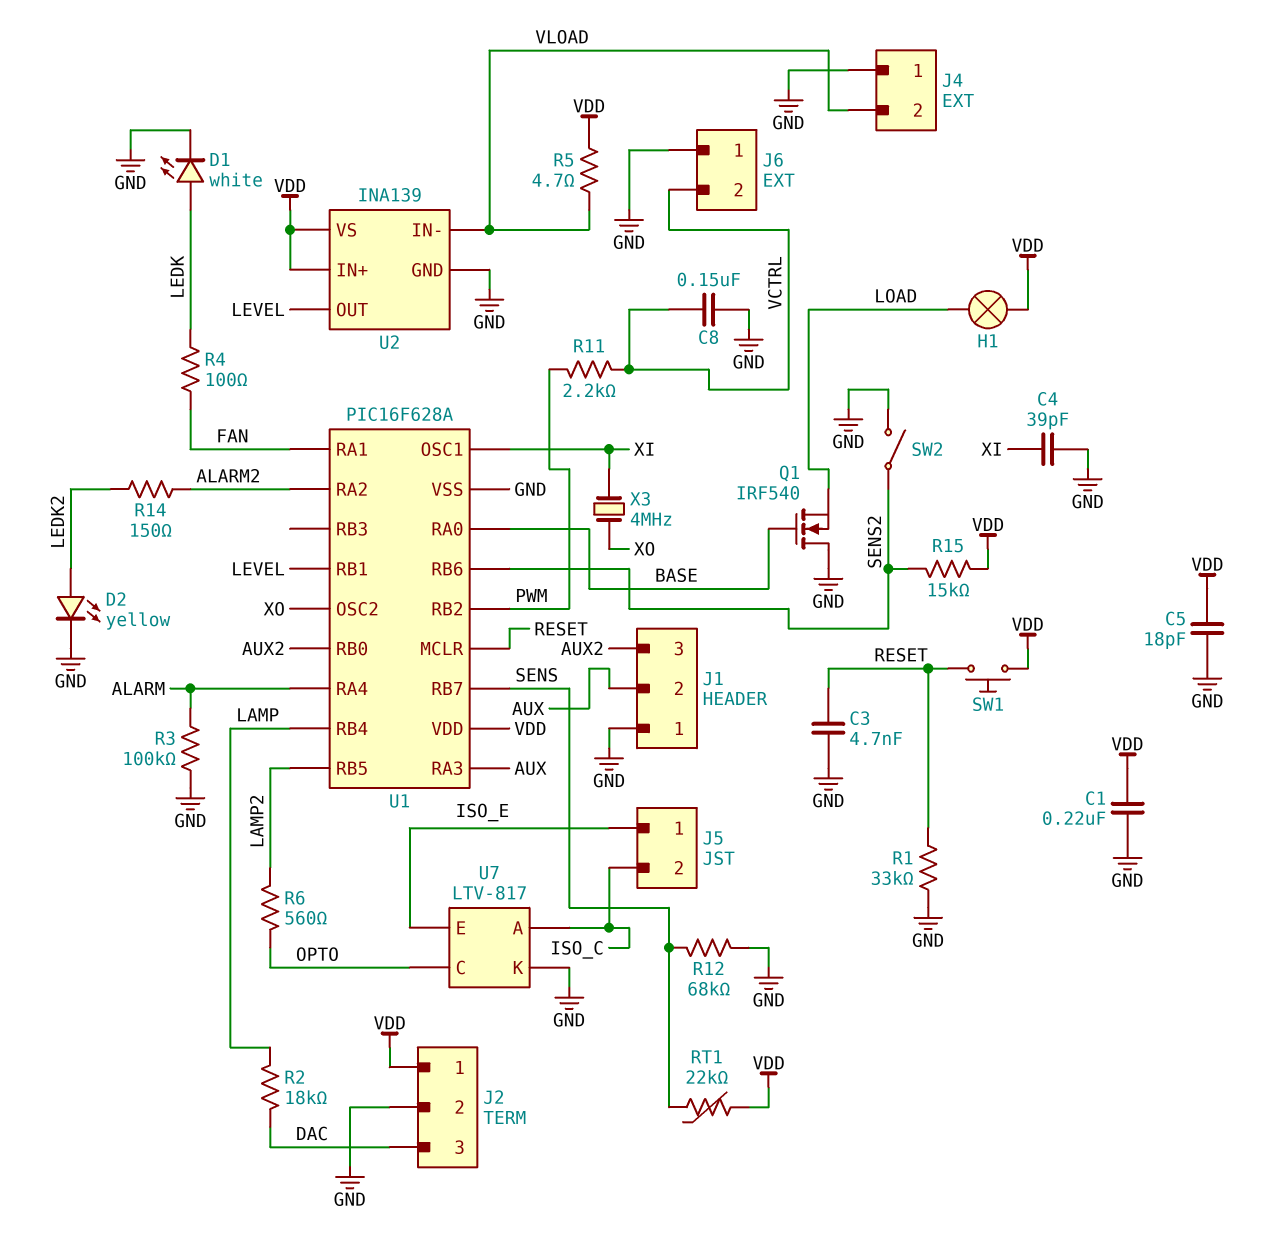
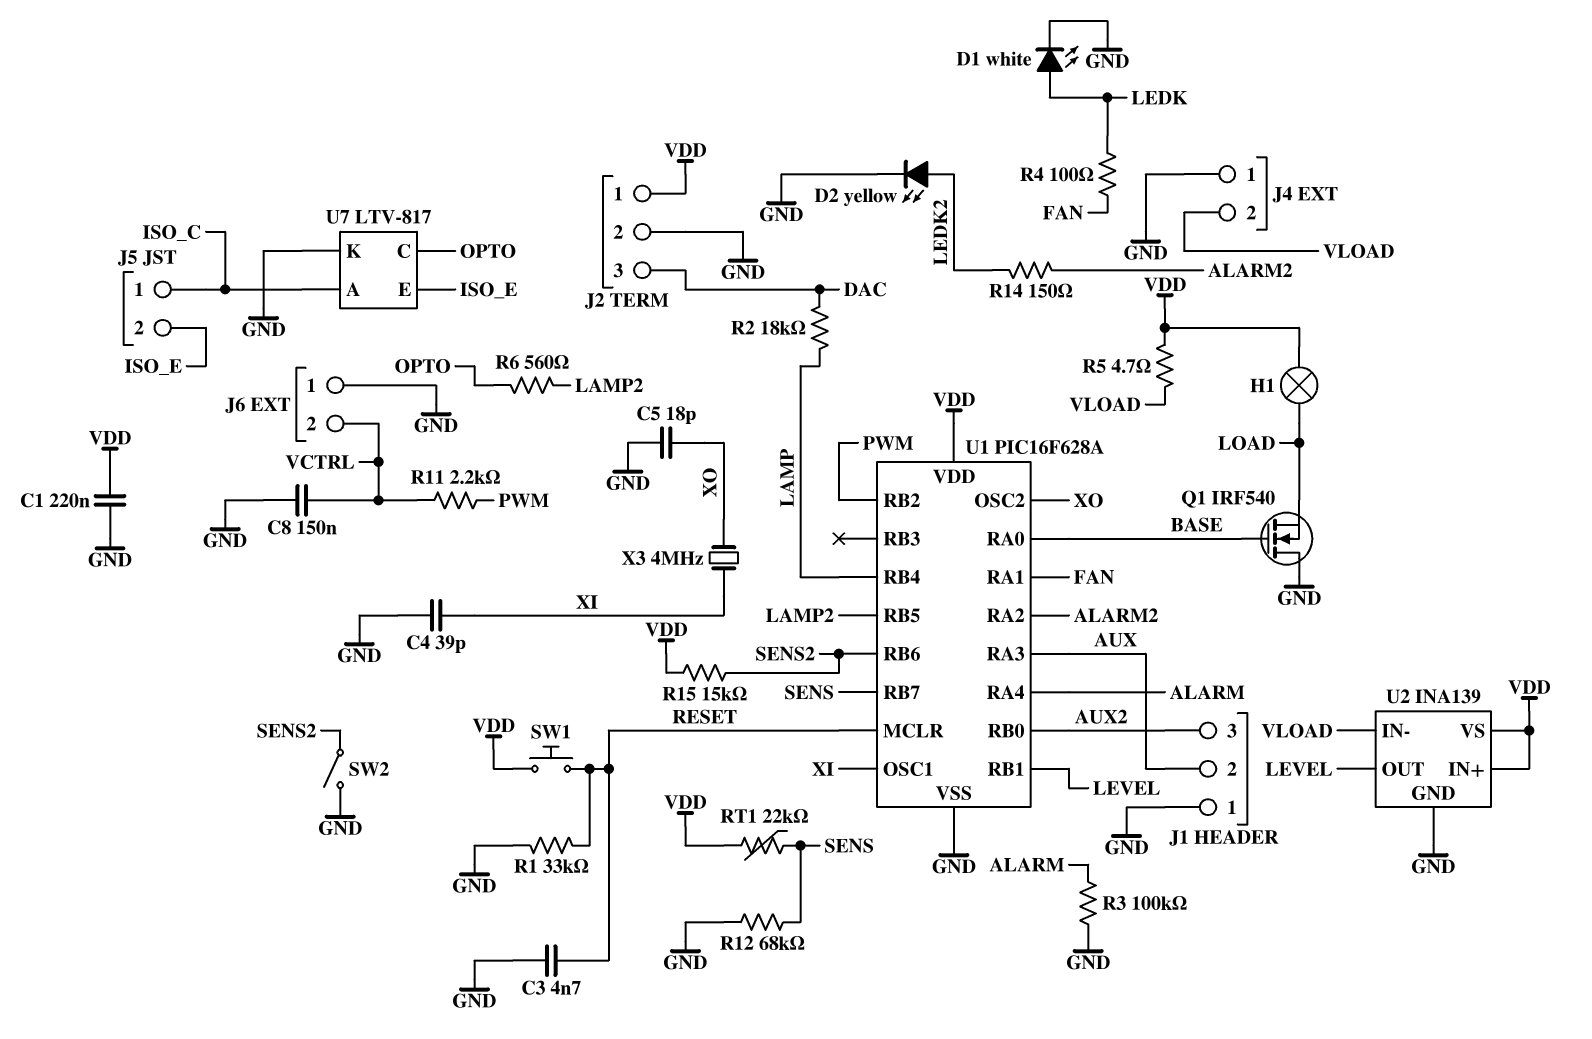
C5: 18pF (GND, VDD) -> 18pF (GND, XO)
J5 pin 1: ISO_E -> ISO_C
J5 pin 2: ISO_C -> ISO_E

